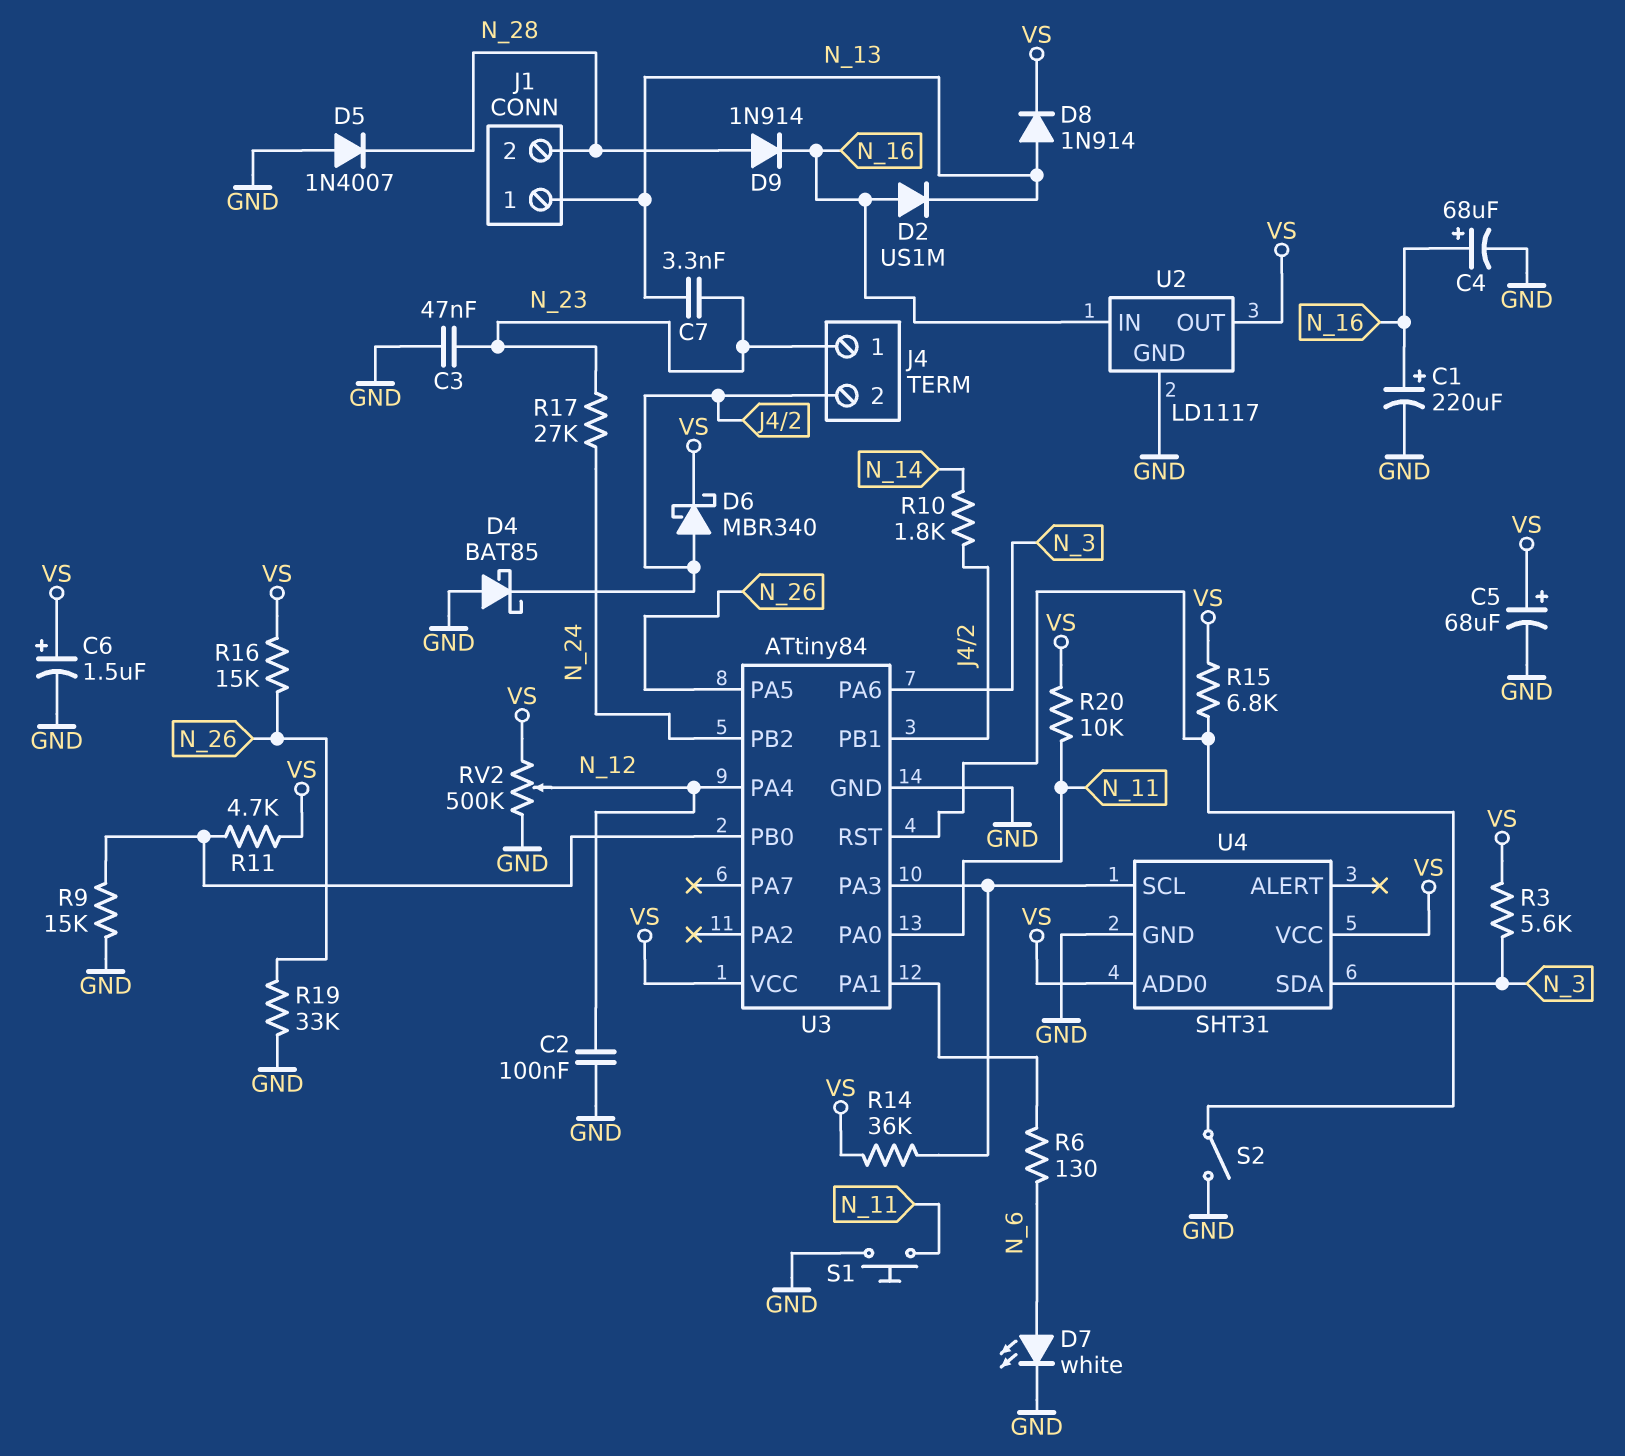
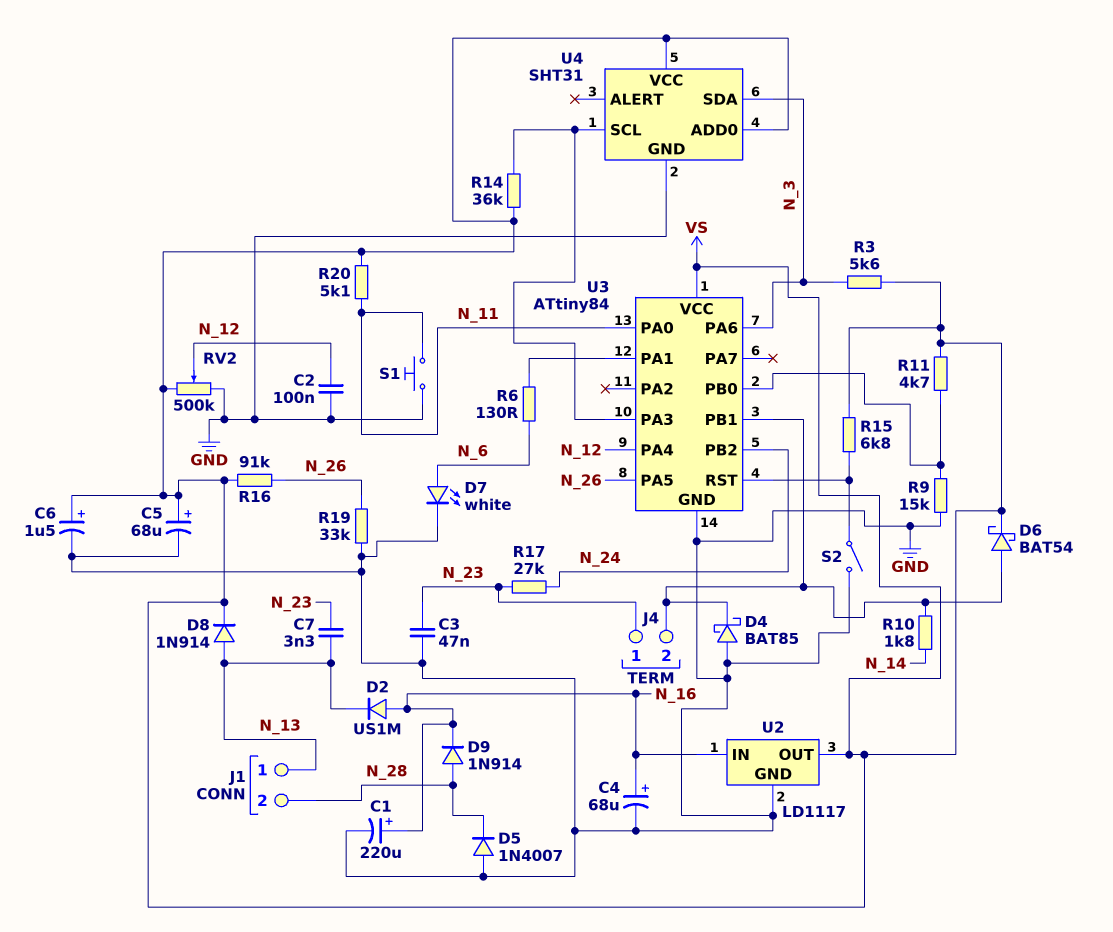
D6: schottky MBR340 (A J4/2, K VS) -> schottky BAT54 (A J4/2, K VS)
R16: 15k (N_26, VS) -> 91k (N_26, VS)
R20: 10k (N_11, VS) -> 5.1k (N_11, VS)

